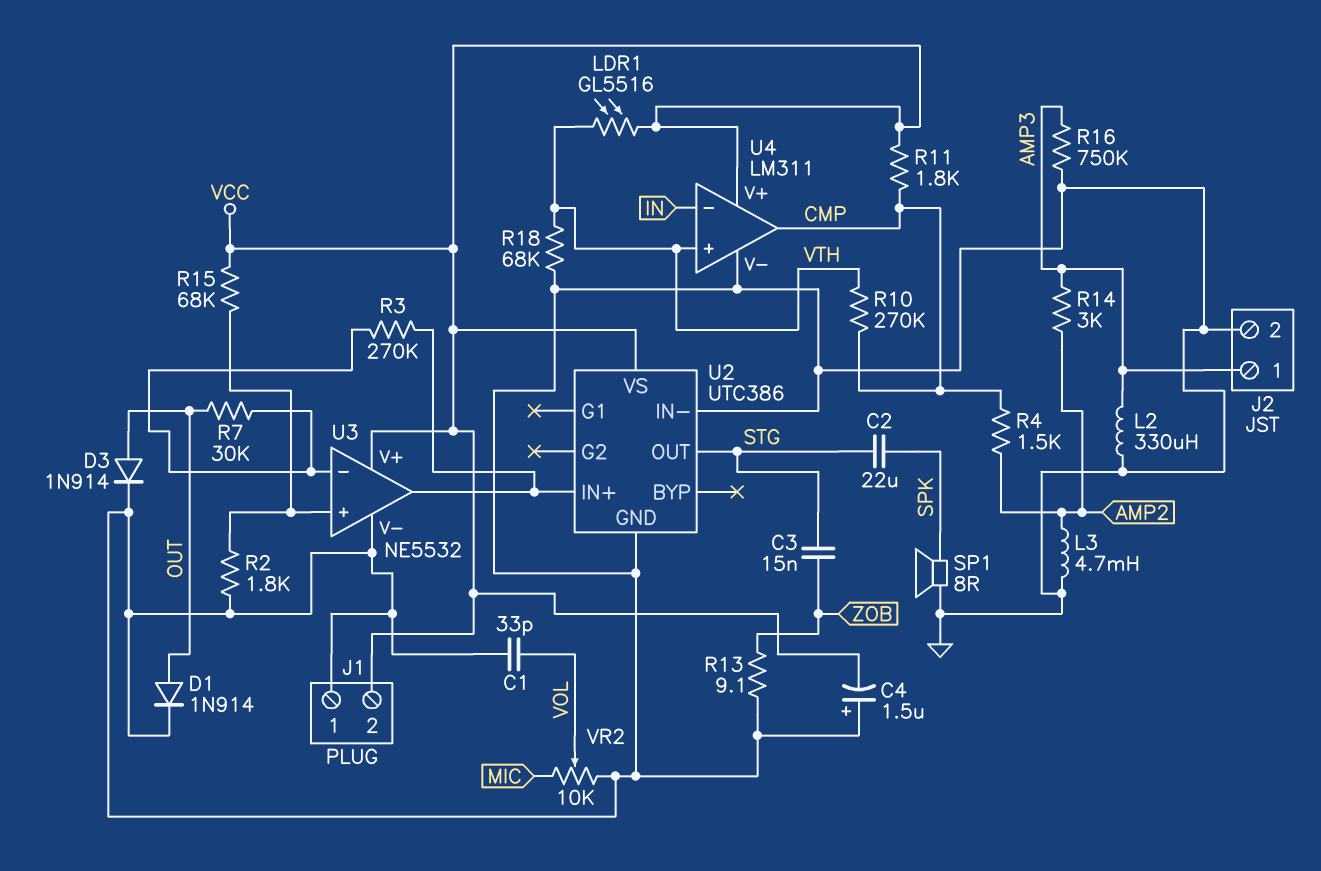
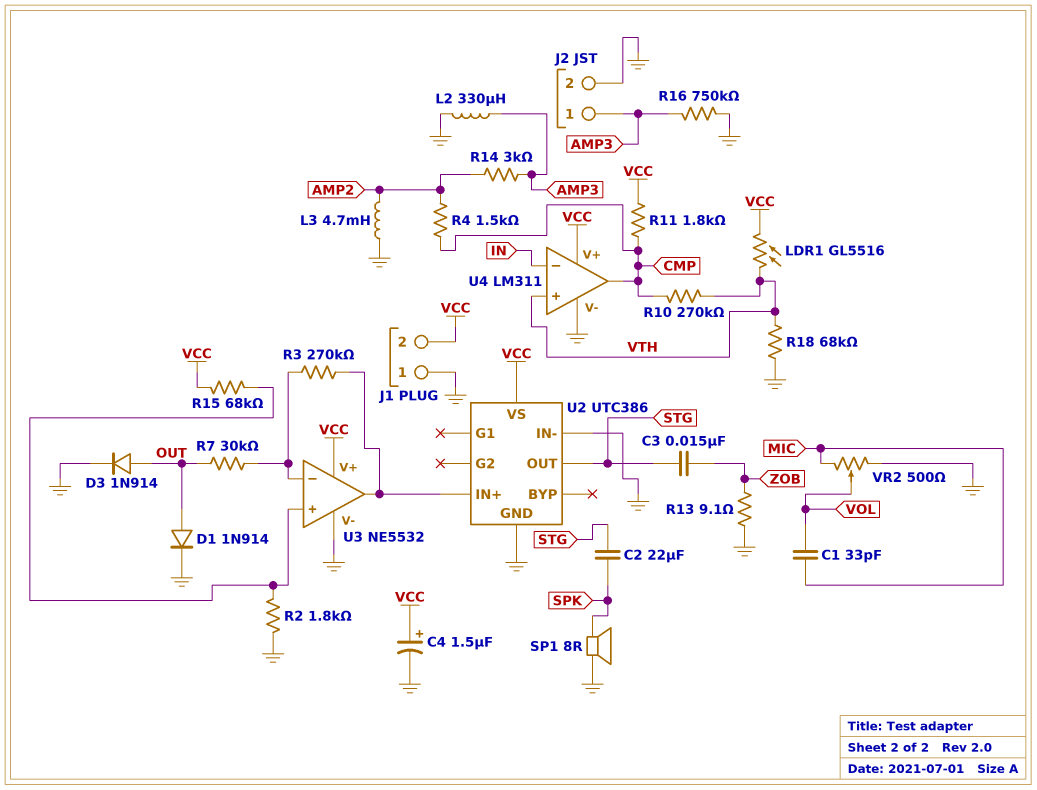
C1: 33pF (GND, VOL) -> 33pF (MIC, VOL)
C4: 1.5uF (plus GND, minus VCC) -> 1.5uF (plus VCC, minus GND)
VR2: 10k (GND, MIC, wiper VOL) -> 500 (GND, MIC, wiper VOL)

